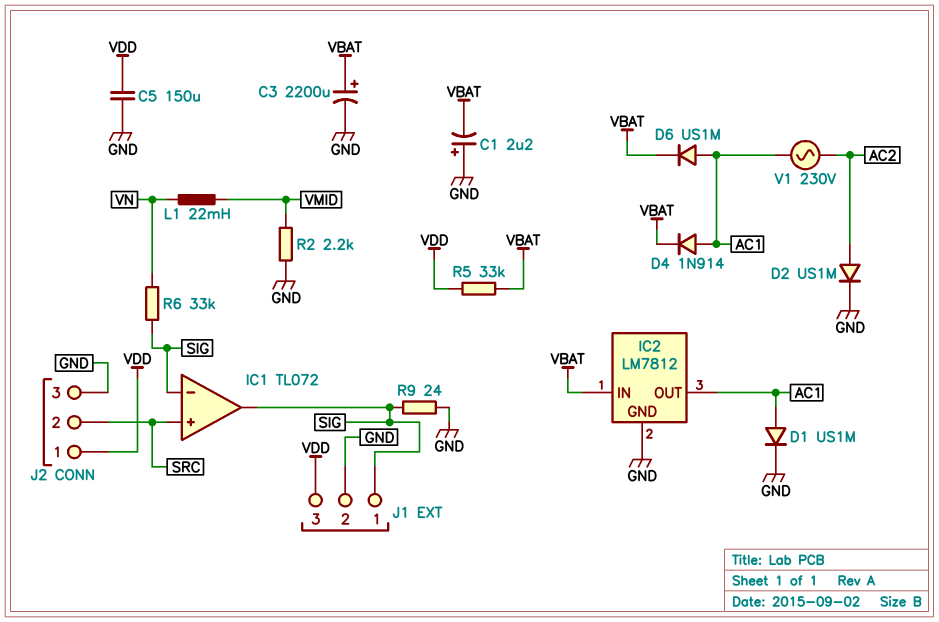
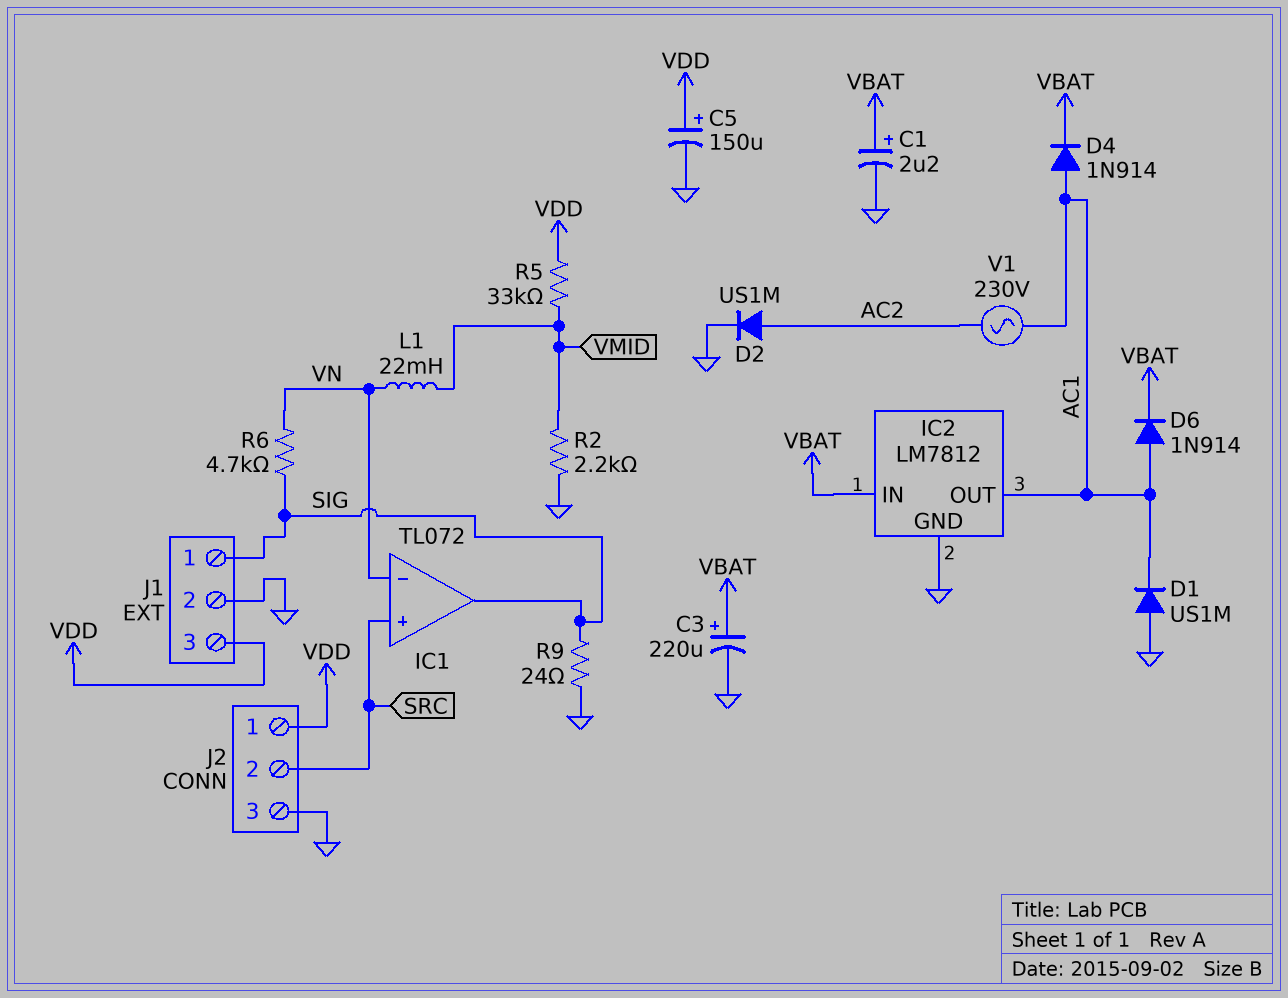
C1: 2.2uF (plus GND, minus VBAT) -> 2.2uF (plus VBAT, minus GND)
C3: 2200uF (plus VBAT, minus GND) -> 220uF (plus VBAT, minus GND)
C5: 150uF (GND, VDD) -> 150uF (plus VDD, minus GND)
D1: diode US1M (A AC1, K GND) -> diode US1M (A GND, K AC1)
D6: diode US1M (A AC1, K VBAT) -> diode 1N914 (A AC1, K VBAT)
IC1 pin in-: SIG -> VN
R5: 33k (VBAT, VDD) -> 33k (VDD, VMID)
R6: 33k (SIG, VN) -> 4.7k (SIG, VN)

